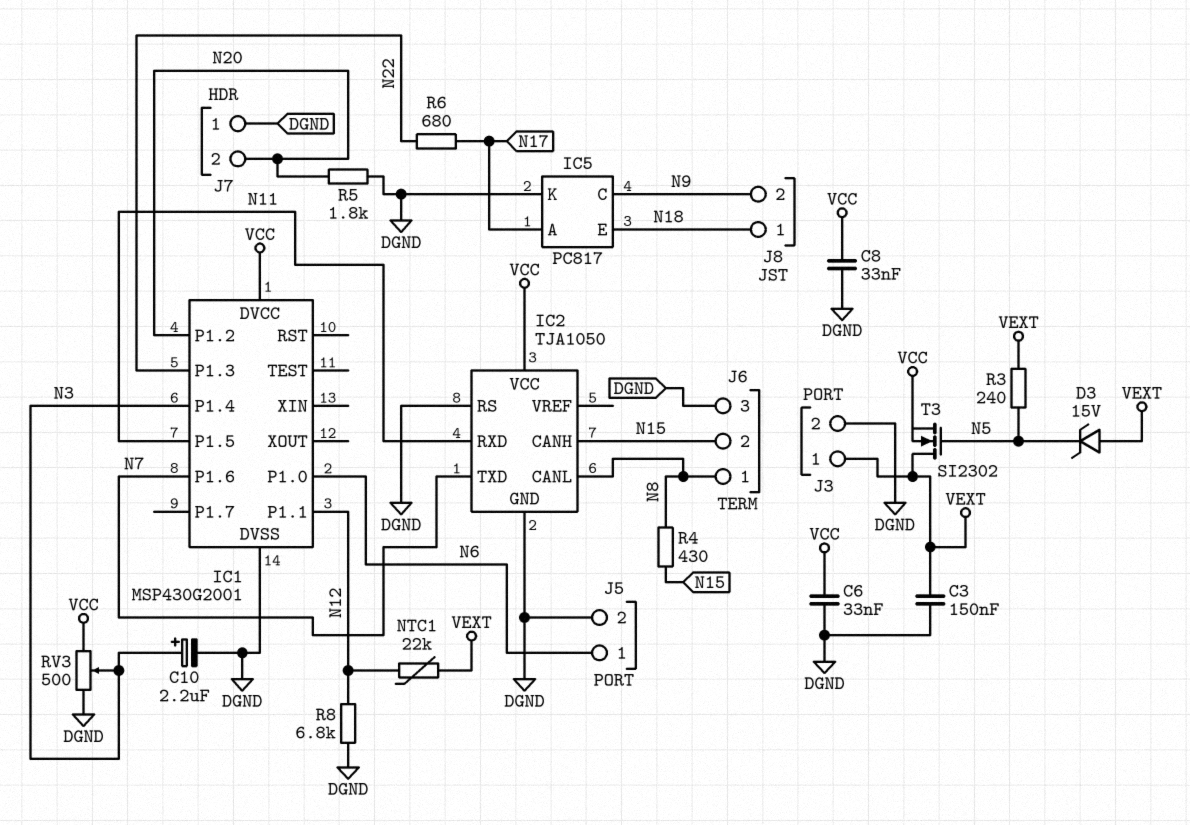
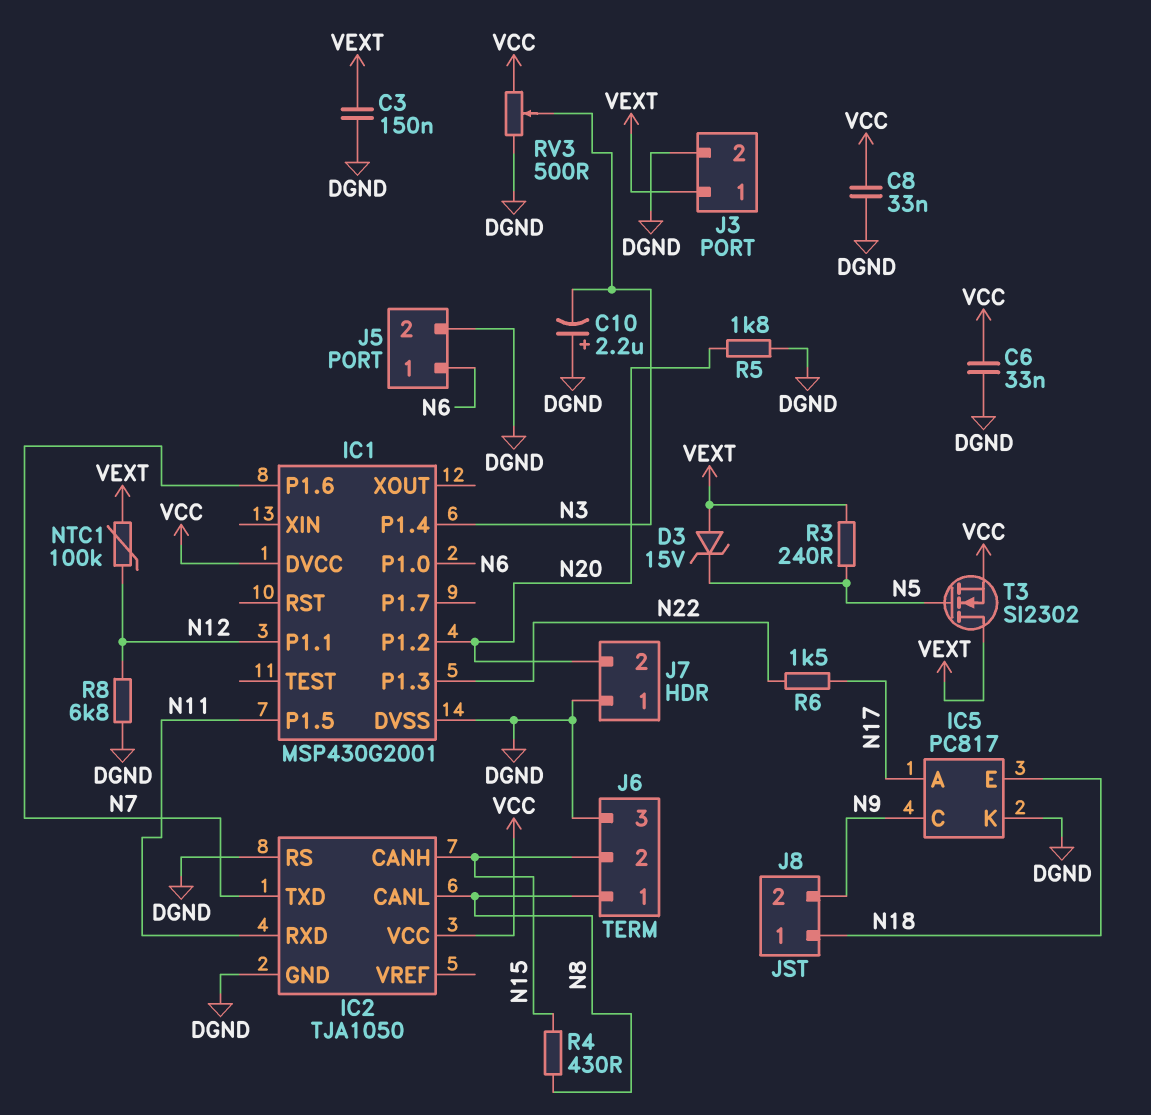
C10: 2.2uF (plus N3, minus DGND) -> 2.2uF (plus DGND, minus N3)
NTC1: 22k (N12, VEXT) -> 100k (N12, VEXT)
R6: 680 (N17, N22) -> 1.5k (N17, N22)

